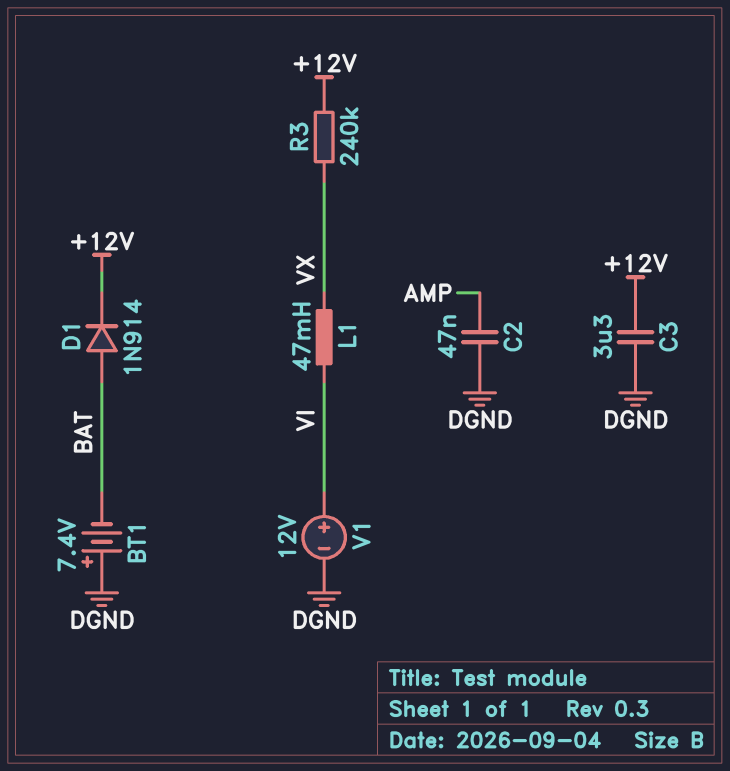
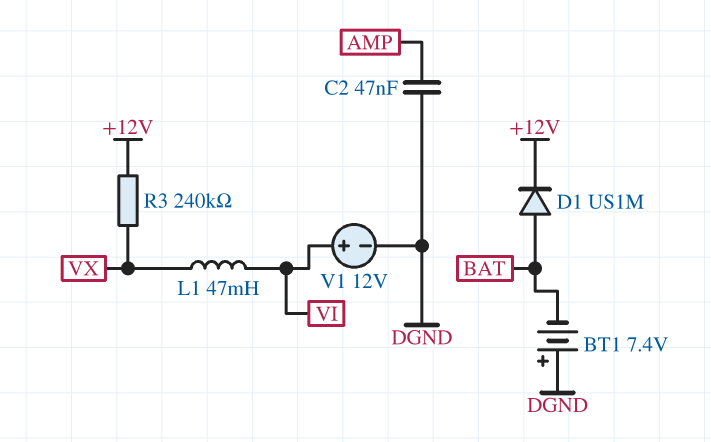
C3: 3.3uF (+12V, DGND) -> none
D1: diode 1N914 (A BAT, K +12V) -> diode US1M (A BAT, K +12V)

